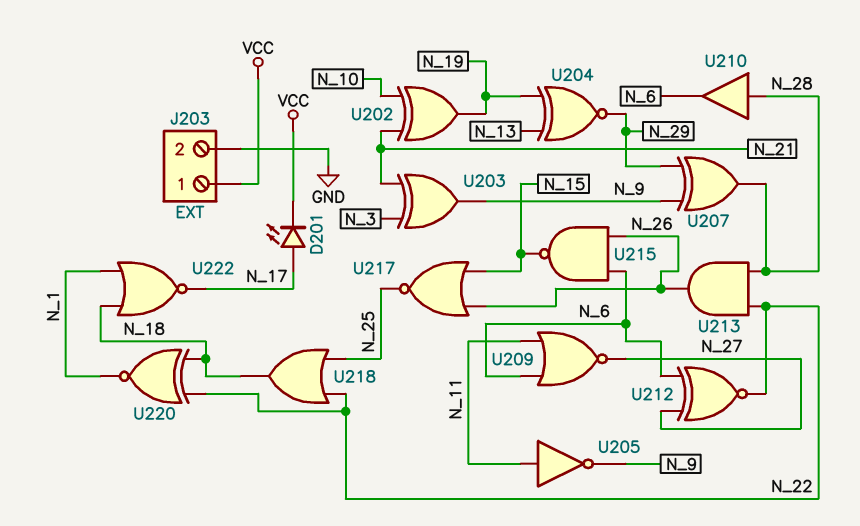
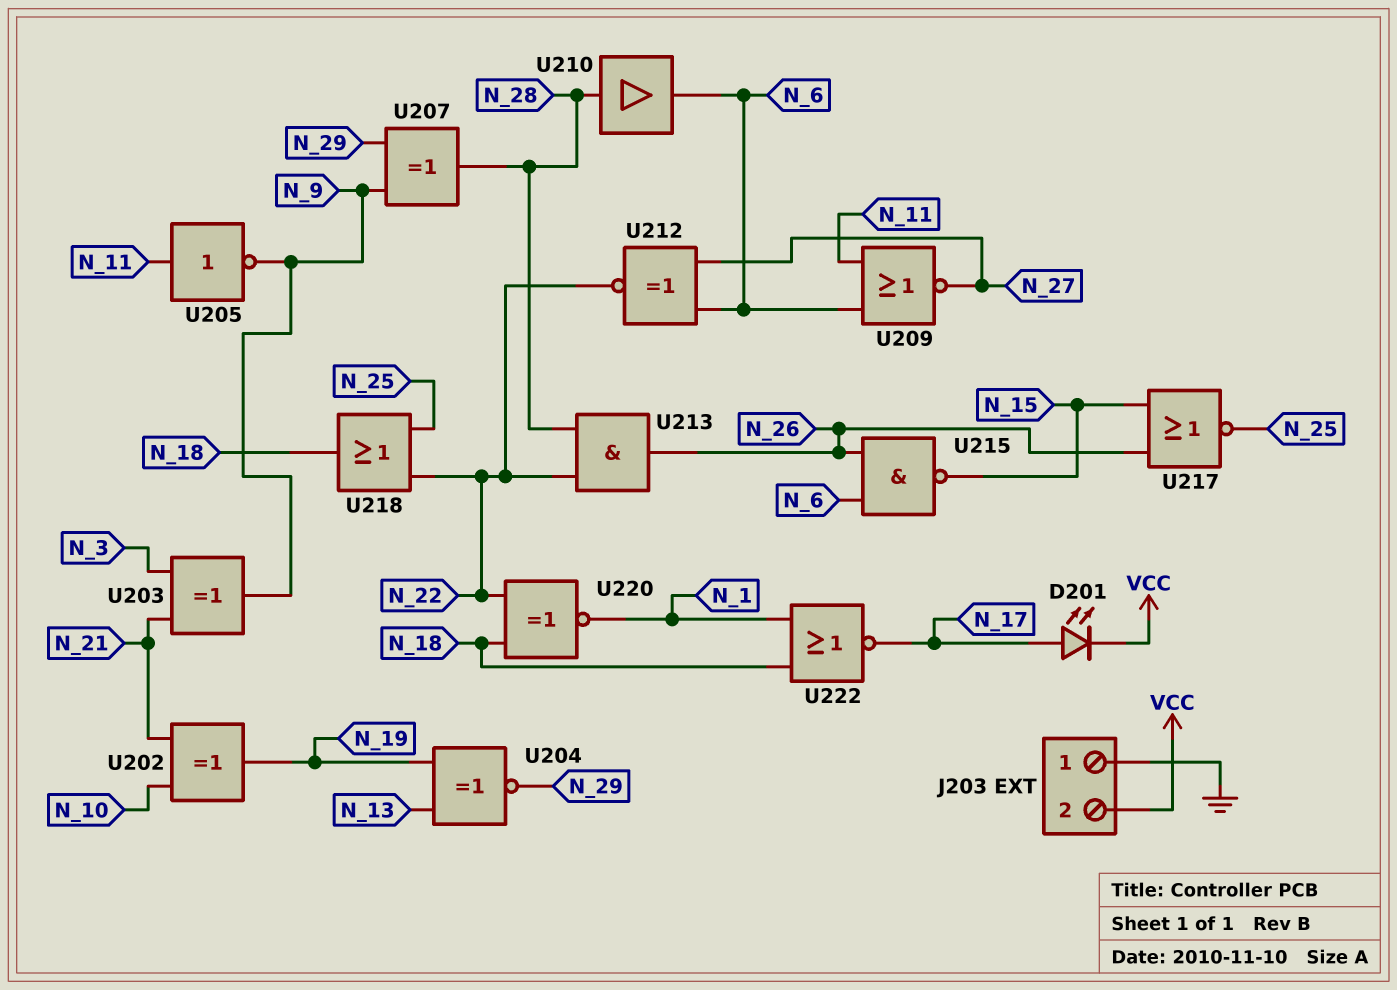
J203 pin 1: VCC -> GND
J203 pin 2: GND -> VCC

